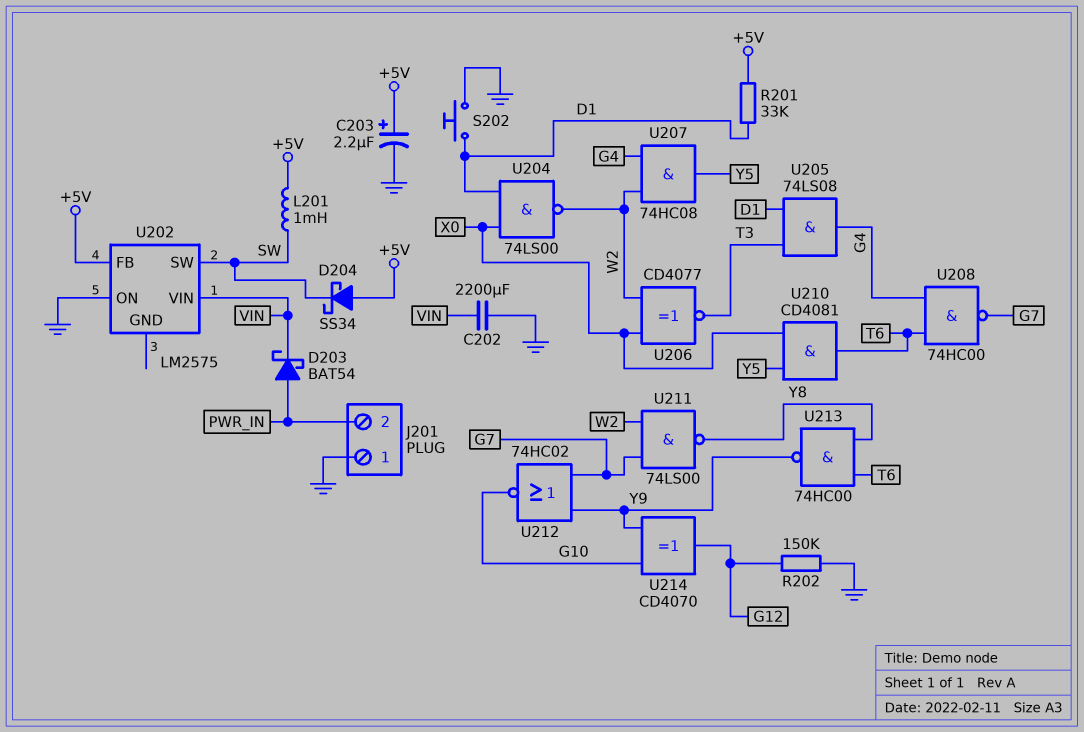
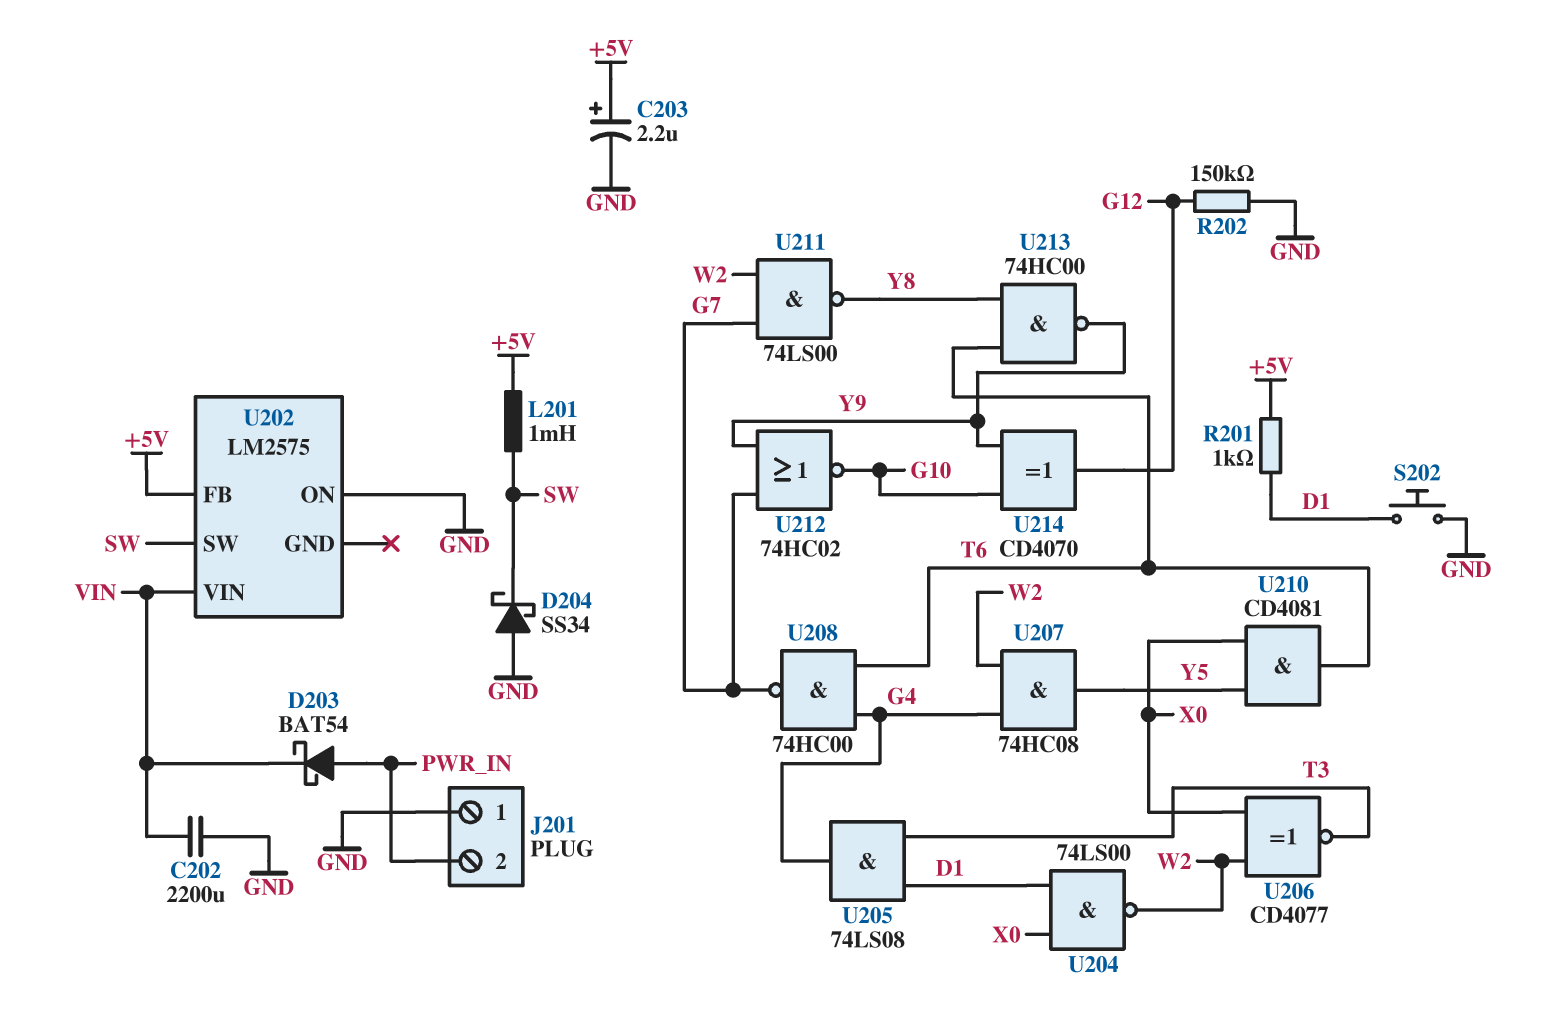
D204: schottky SS34 (A +5V, K SW) -> schottky SS34 (A GND, K SW)
R201: 33k (+5V, D1) -> 1k (+5V, D1)

